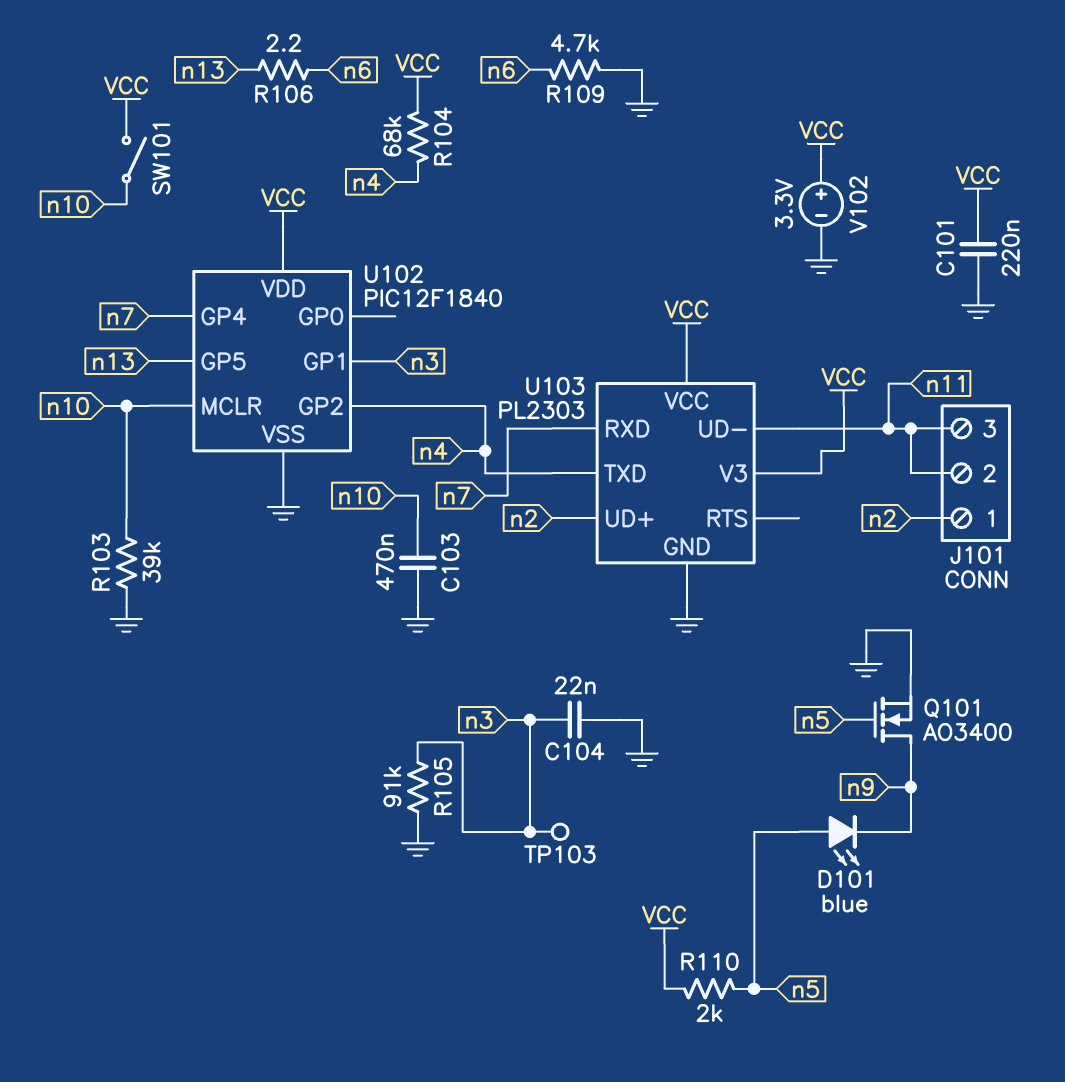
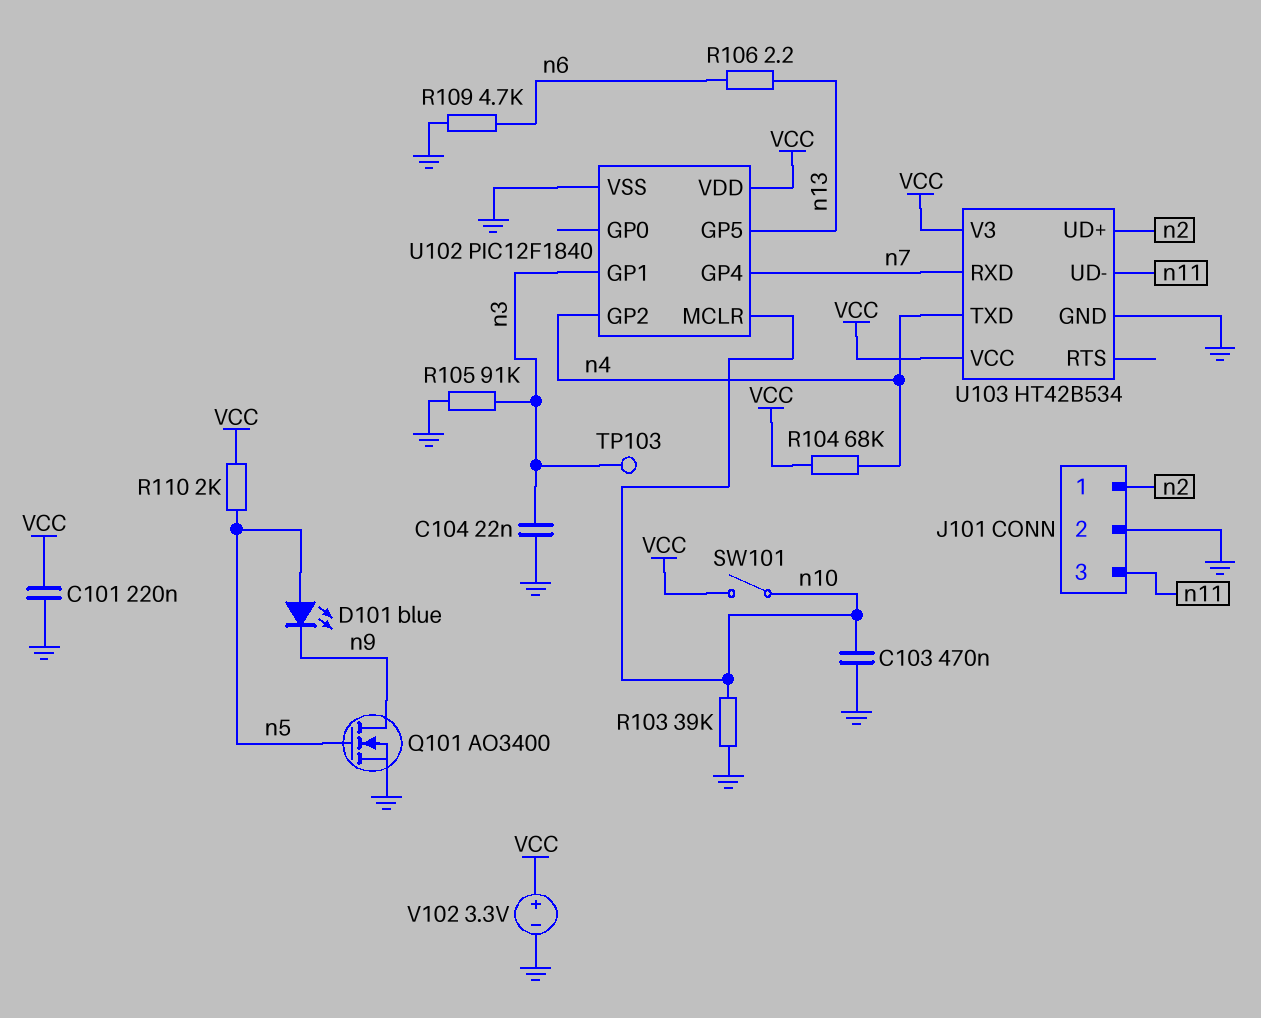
J101 pin 2: n11 -> GND
U103: PL2303 -> HT42B534

